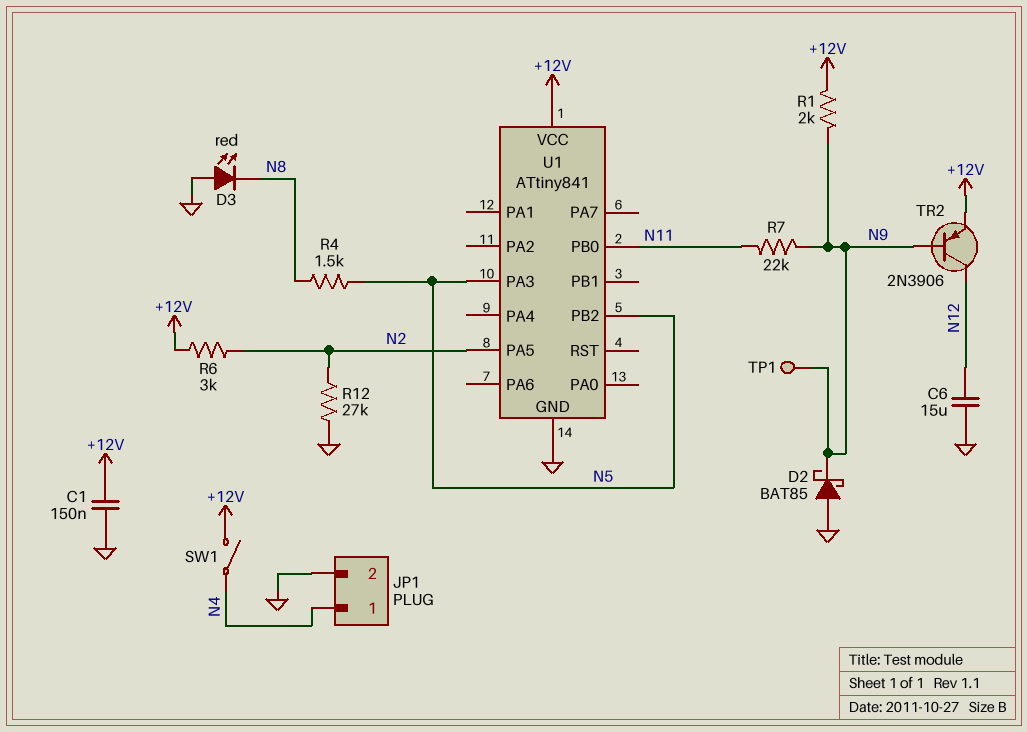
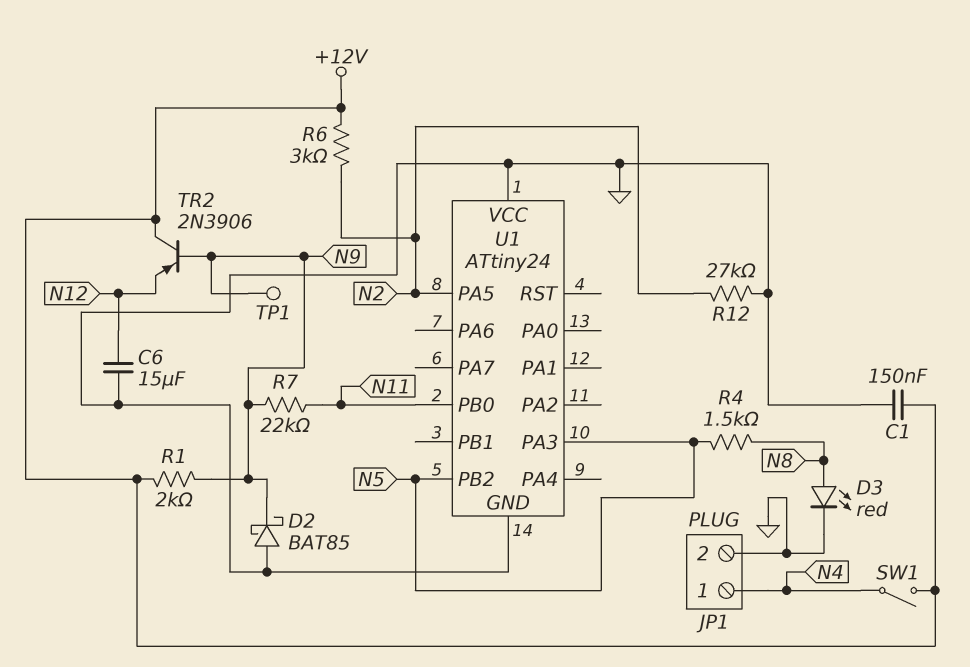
D3: LED red (A GND, K N8) -> LED red (A N8, K GND)
TR2: PNP 2N3906 (B N9, C N12, E +12V) -> PNP 2N3906 (B N9, C +12V, E N12)
U1: ATtiny841 -> ATtiny24
U1 pin VCC: +12V -> GND

